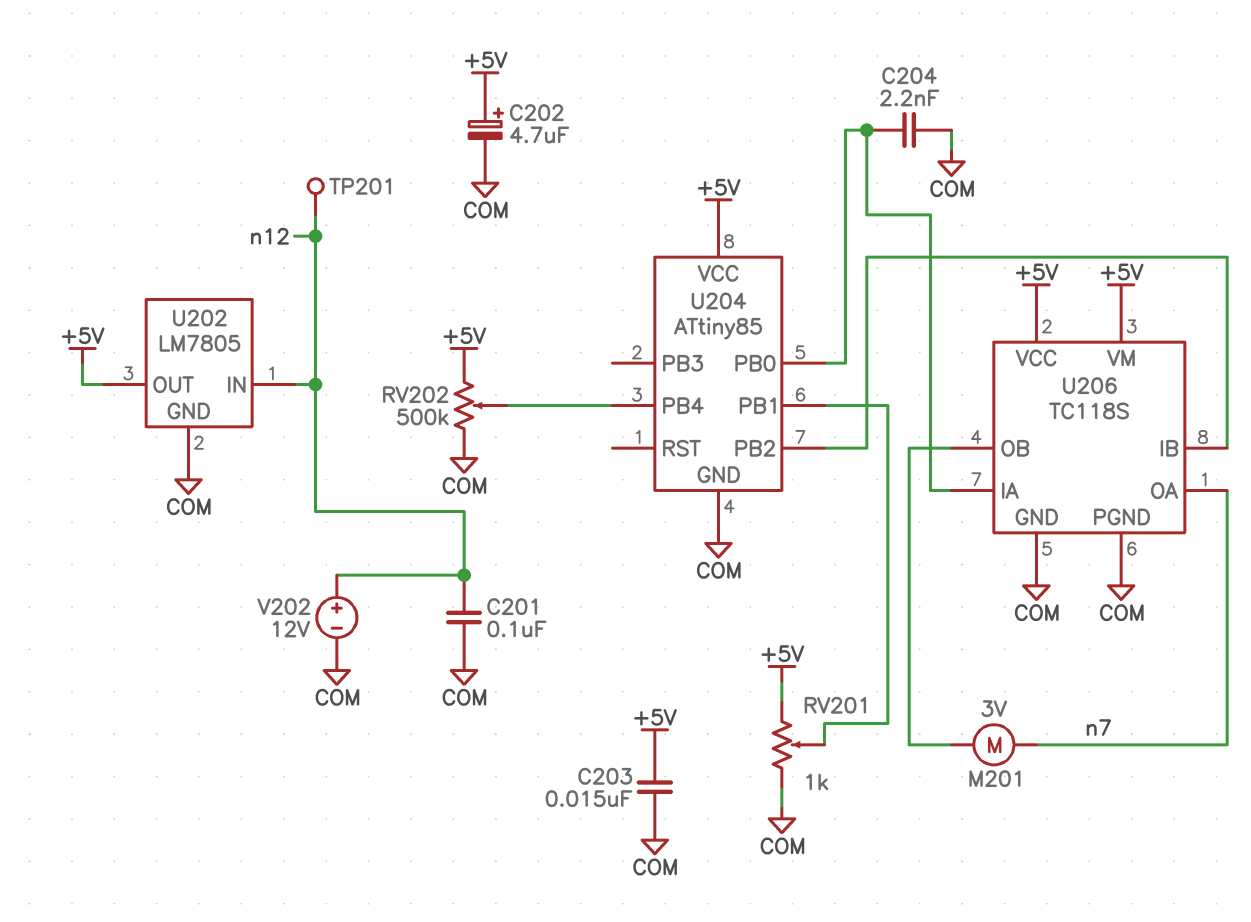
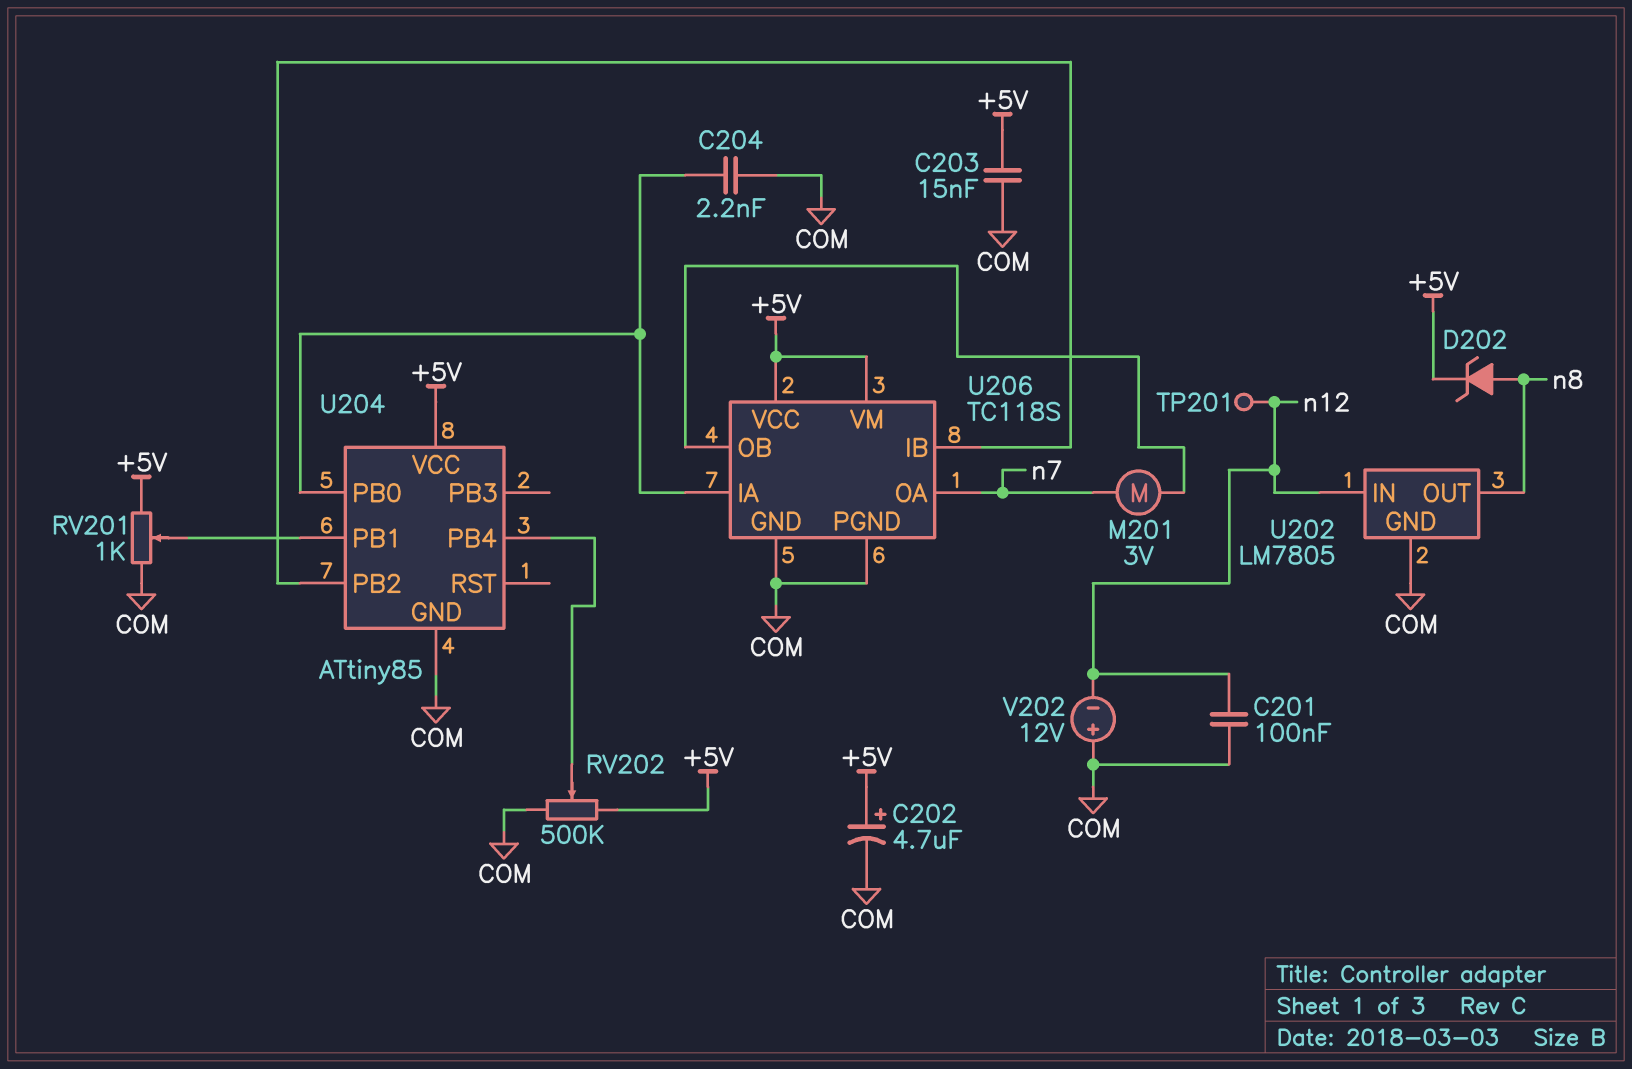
D202: none -> zener (A n8, K +5V)
U202 pin OUT: +5V -> n8
V202: 12V (plus n12, minus COM) -> 12V (plus COM, minus n12)

